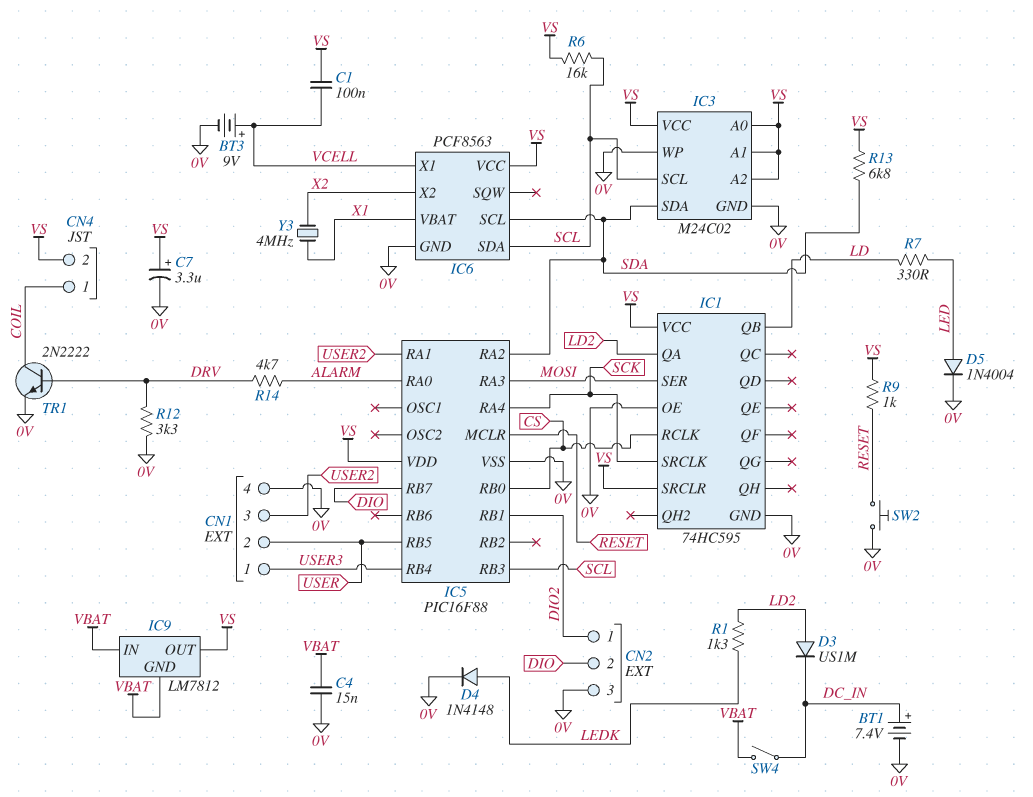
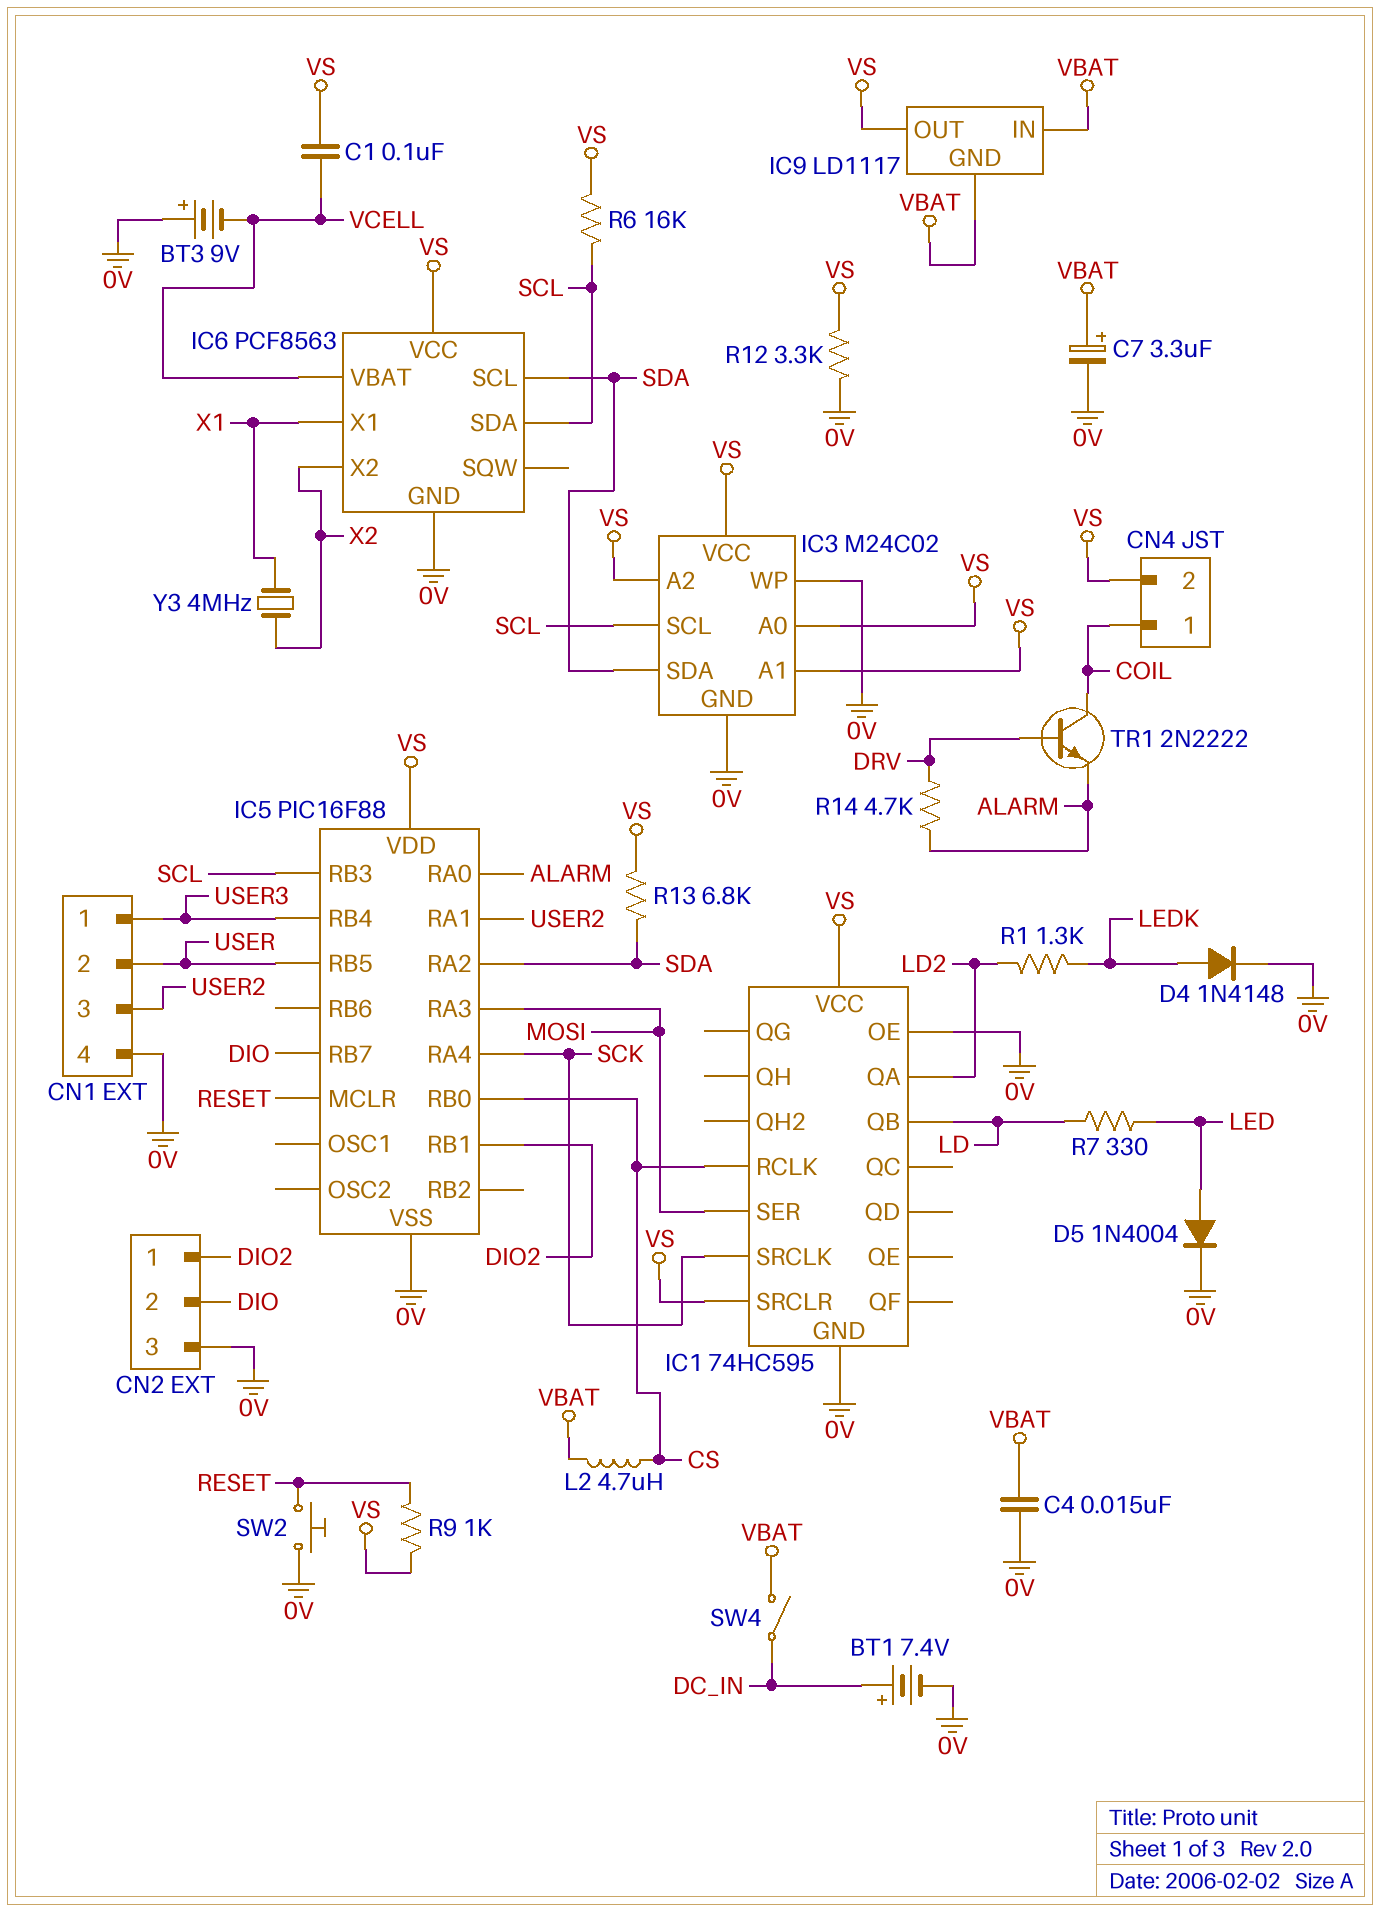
BT3: 9V (plus VCELL, minus 0V) -> 9V (plus 0V, minus VCELL)
C7: 3.3uF (plus VS, minus 0V) -> 3.3uF (plus VBAT, minus 0V)
D3: diode US1M (A LD2, K DC_IN) -> none
IC6 pin VBAT: X1 -> VCELL
IC6 pin X1: VCELL -> X1
IC9: LM7812 -> LD1117
L2: none -> 4.7uH (CS, VBAT)
R12: 3.3k (0V, DRV) -> 3.3k (0V, VS)
TR1: NPN 2N2222 (B DRV, C COIL, E 0V) -> NPN 2N2222 (B DRV, C COIL, E ALARM)

